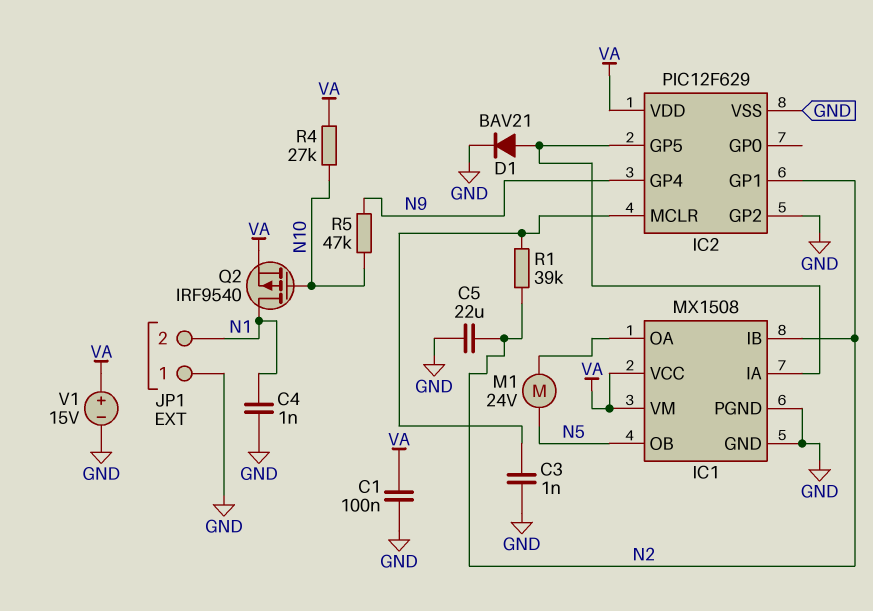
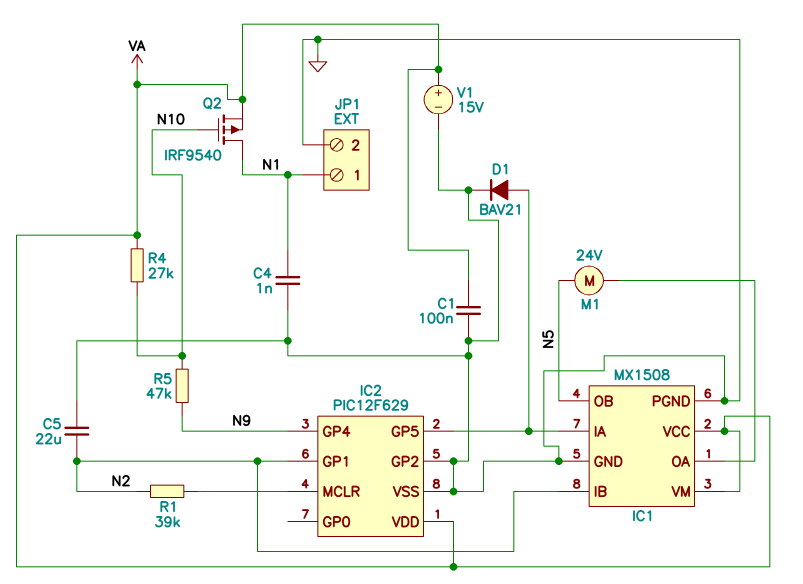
C3: 1nF (GND, IC2/MCLR) -> none
JP1 pin 1: GND -> N1
JP1 pin 2: N1 -> GND

